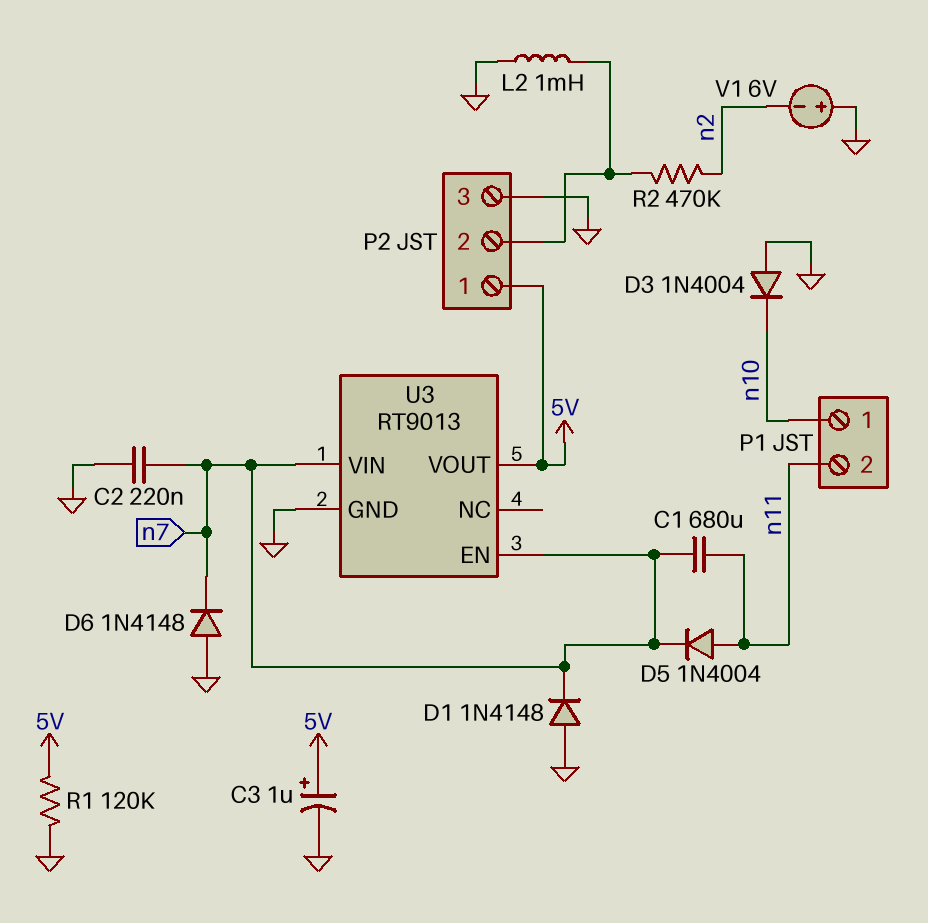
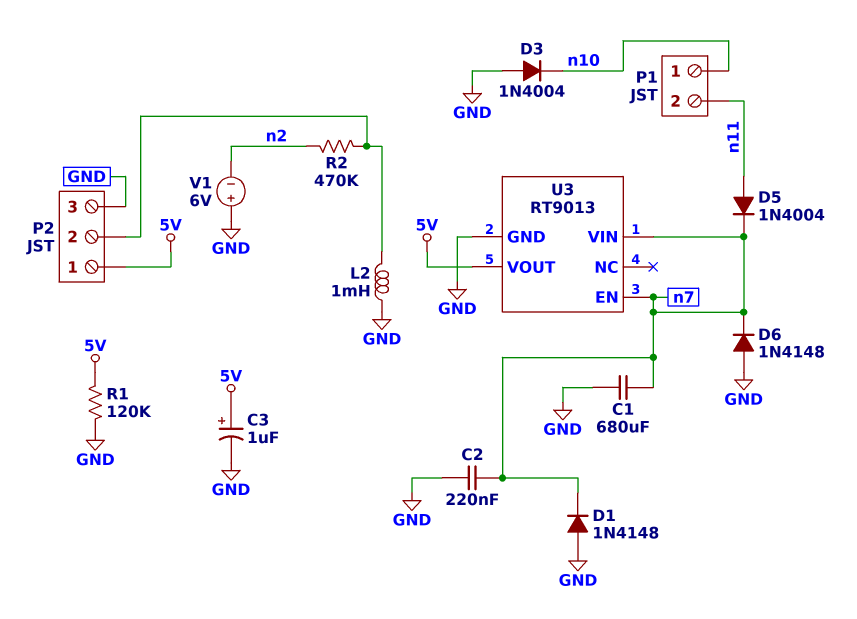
C1: 680uF (n7, n11) -> 680uF (GND, n7)

